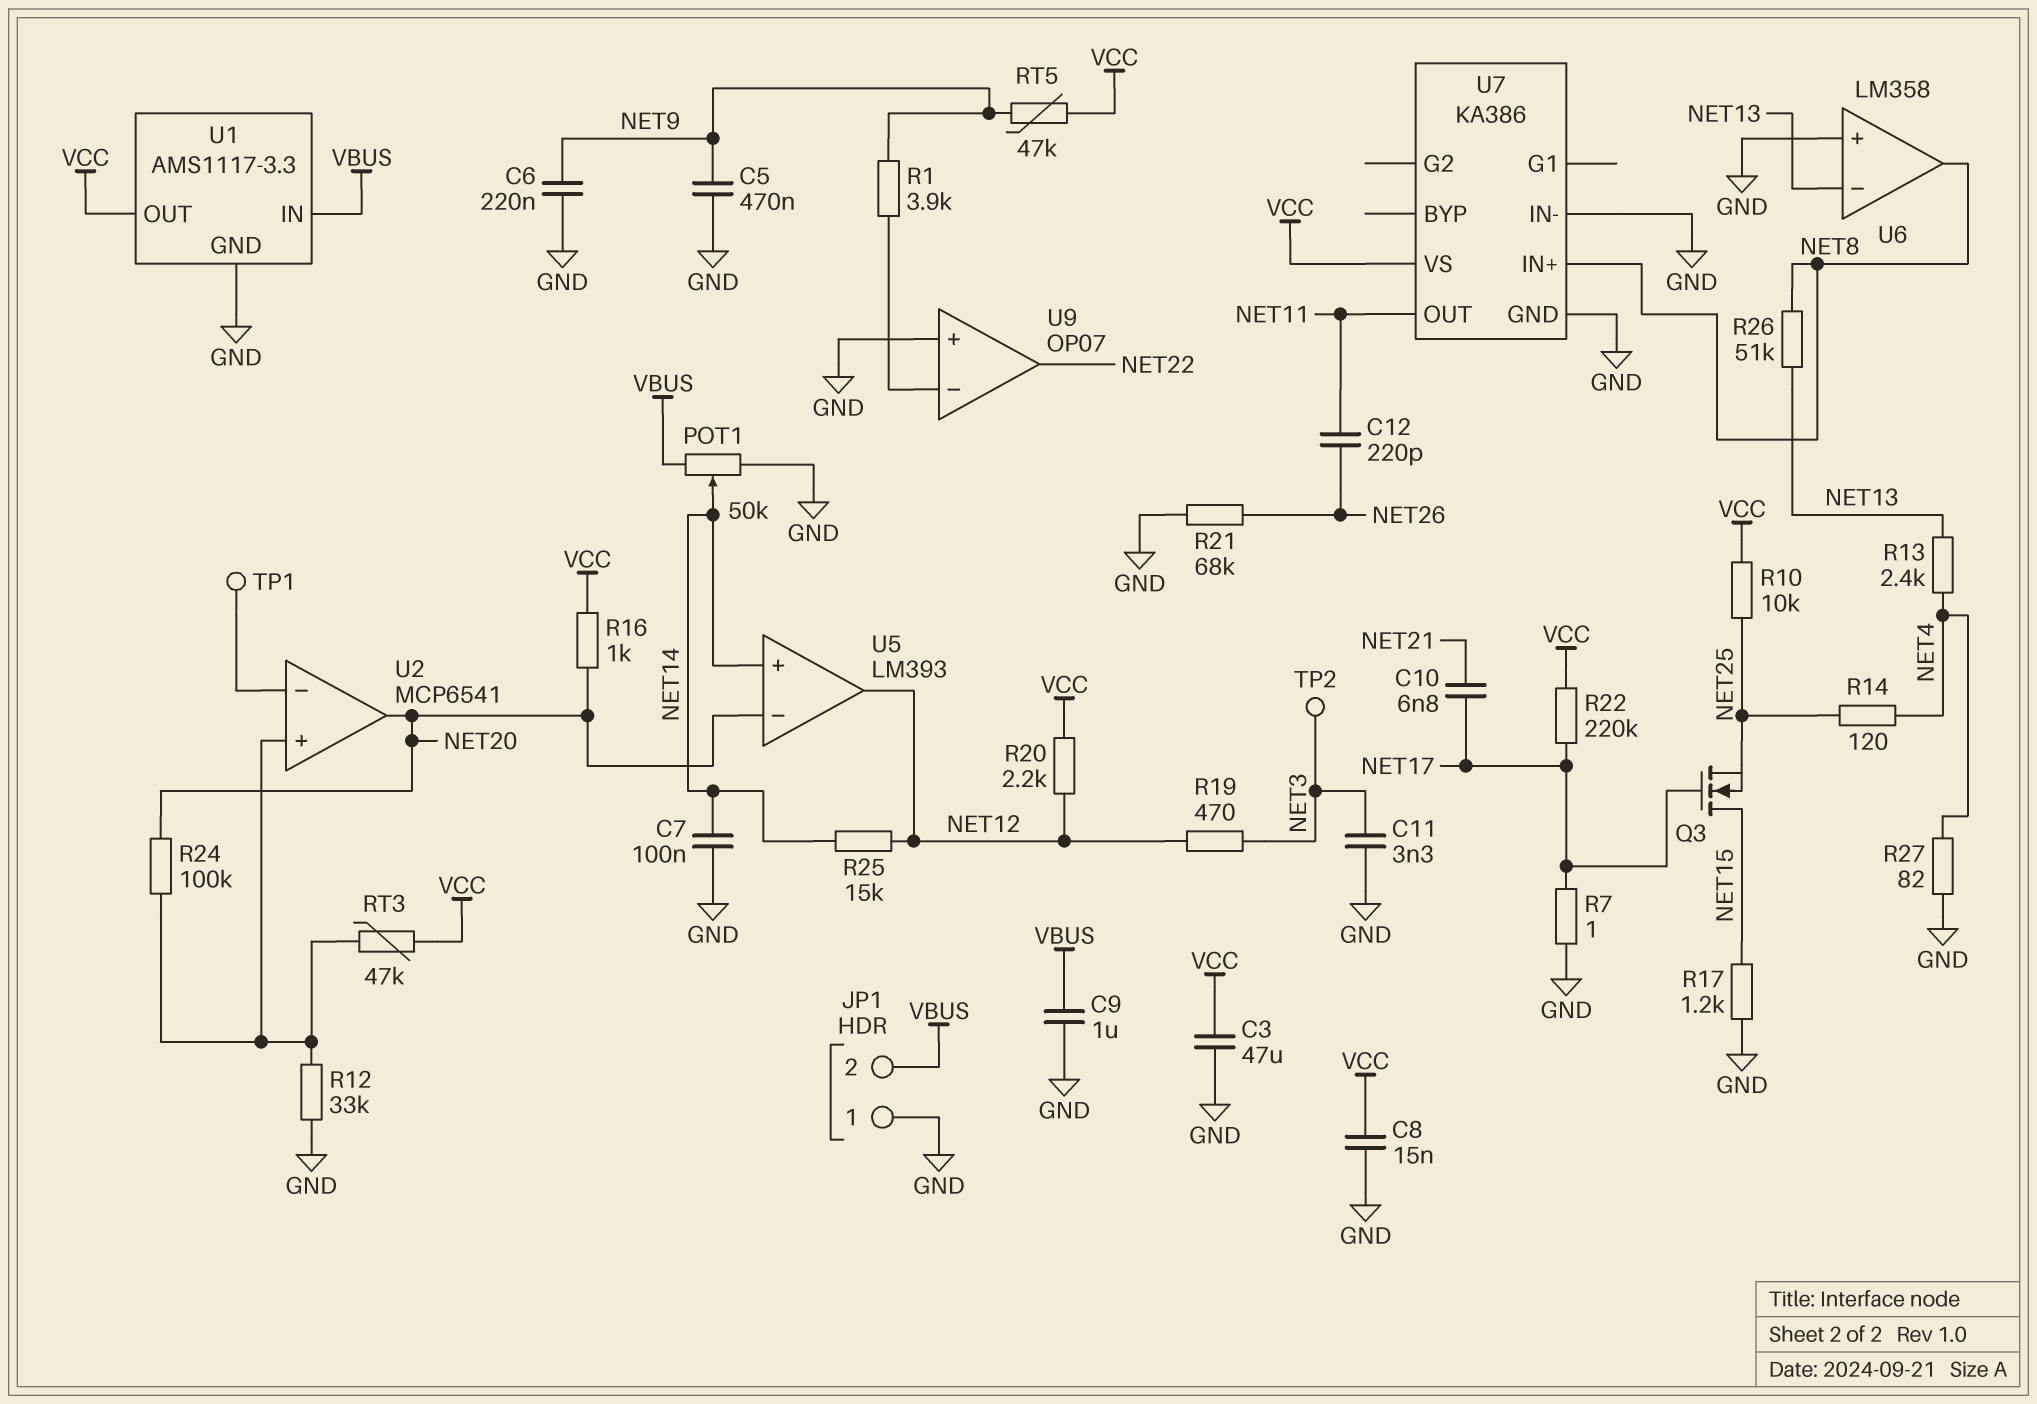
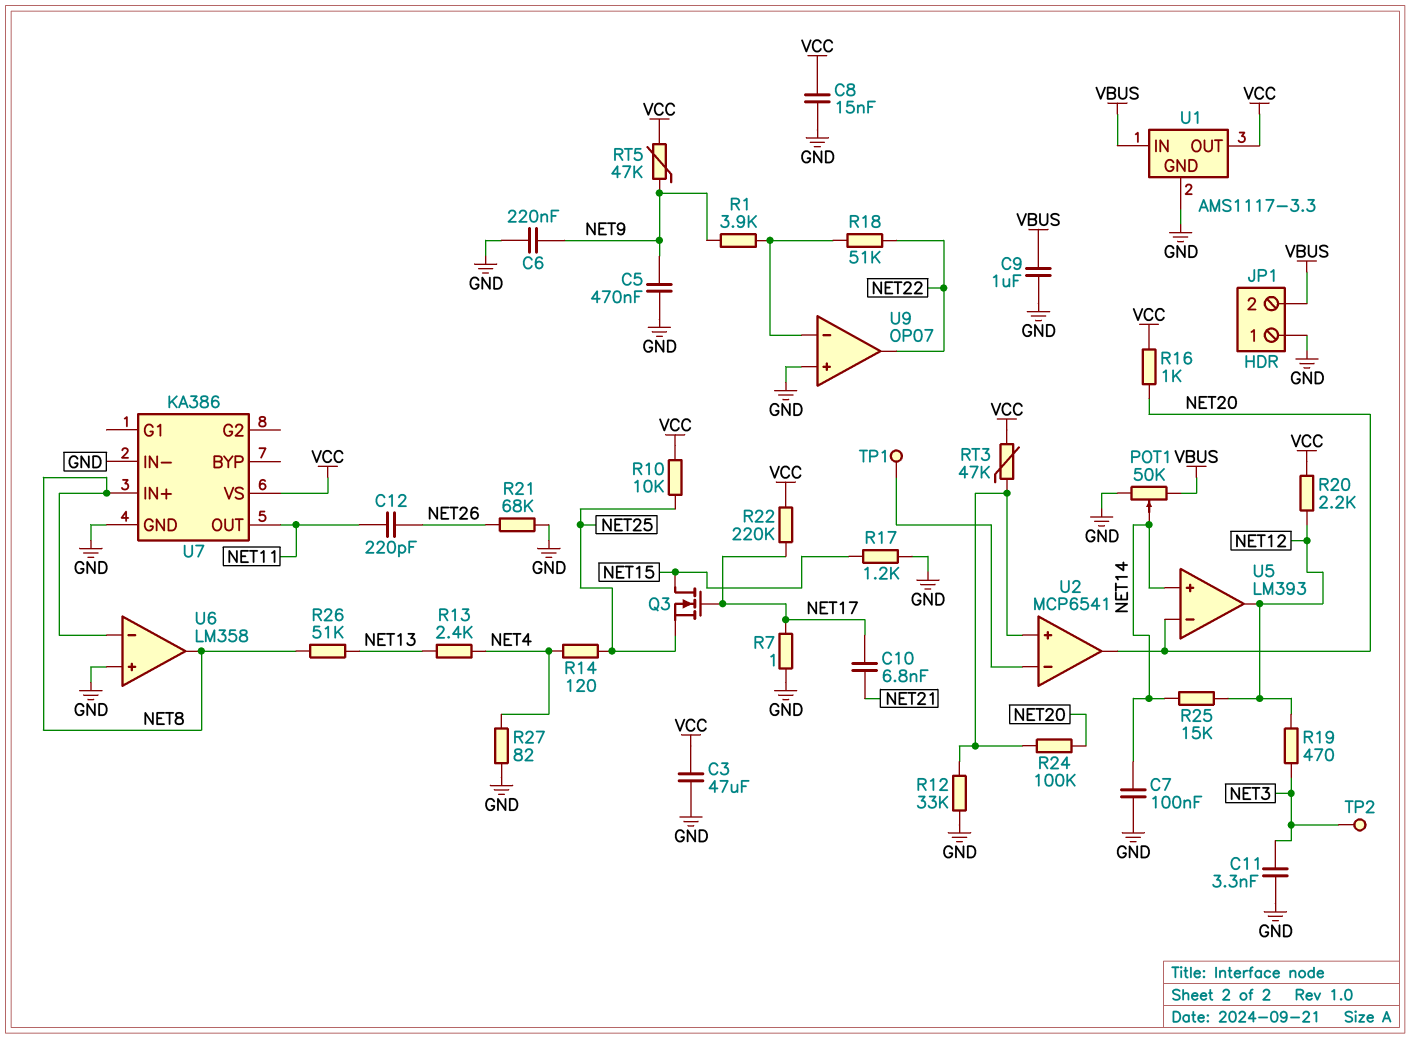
R18: none -> 51k (NET22, U9/in-)
U6 pin in-: NET13 -> NET8

